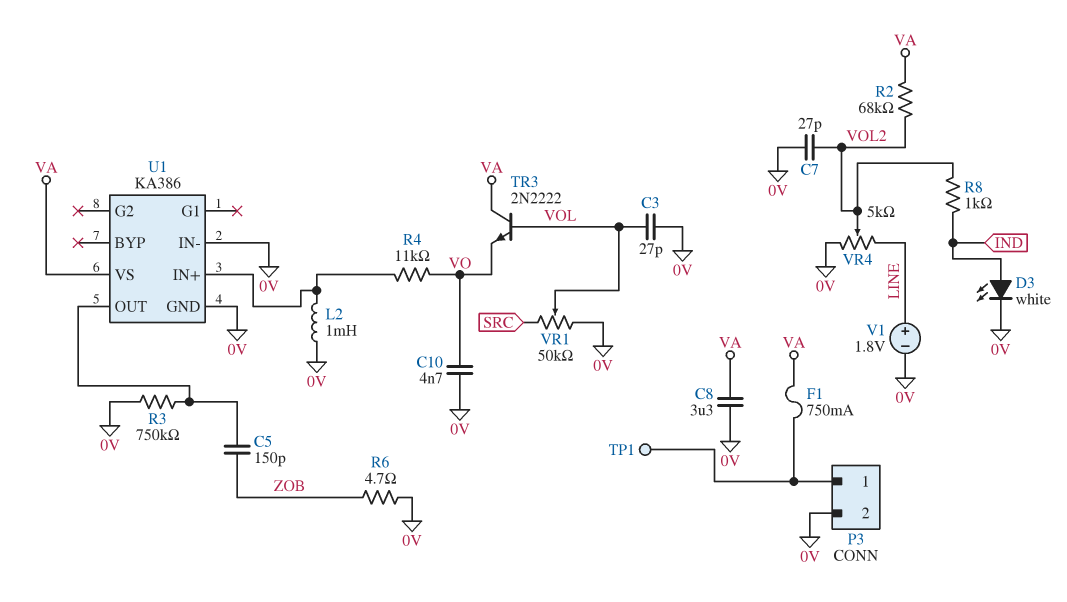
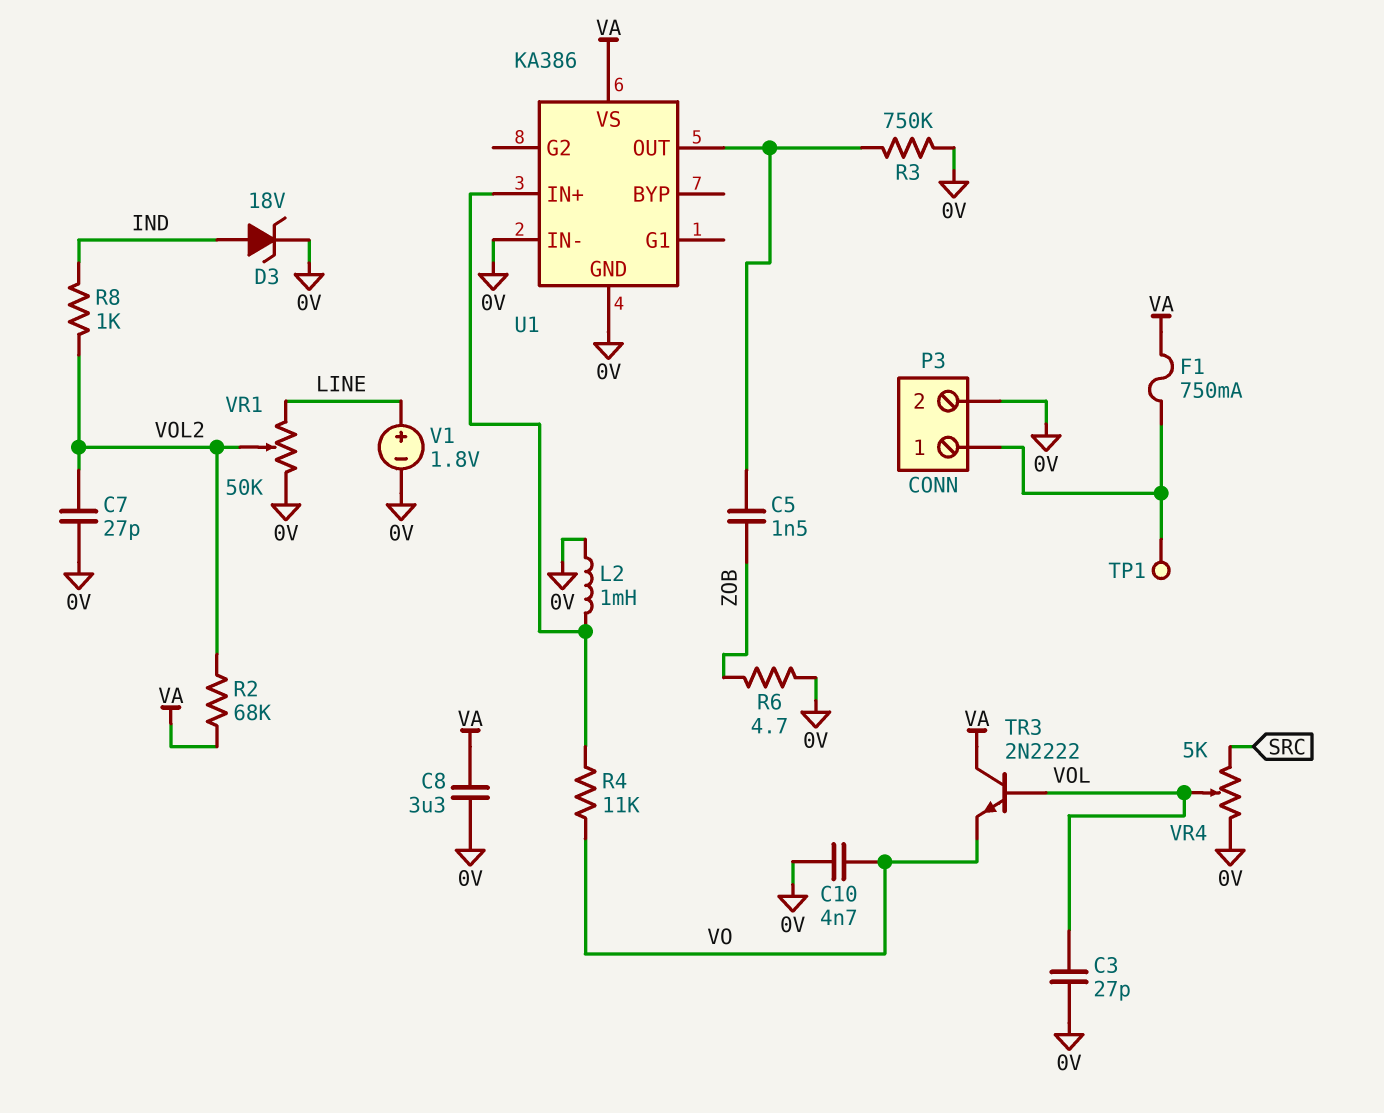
C5: 150pF (U1/OUT, ZOB) -> 1.5nF (U1/OUT, ZOB)
D3: LED white (A IND, K 0V) -> zener 18V (A IND, K 0V)
VR1: 50k (0V, SRC, wiper VOL) -> 50k (0V, LINE, wiper VOL2)
VR4: 5k (0V, LINE, wiper VOL2) -> 5k (0V, SRC, wiper VOL)

